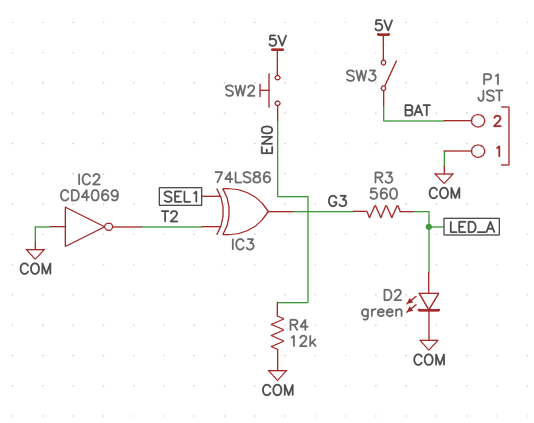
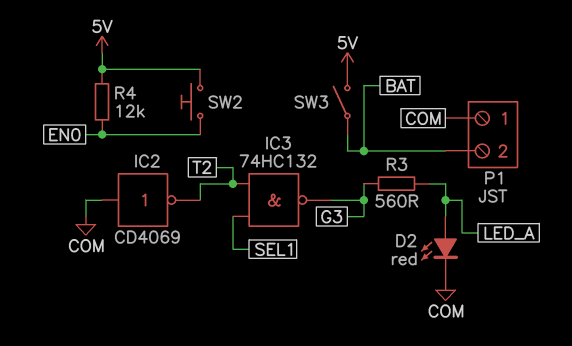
D2: LED green (A LED_A, K COM) -> LED red (A LED_A, K COM)
IC3: XOR 74LS86 (in SEL1, in T2, out G3) -> NAND 74HC132 (in SEL1, in T2, out G3)
R4: 12k (COM, EN0) -> 12k (5V, EN0)

